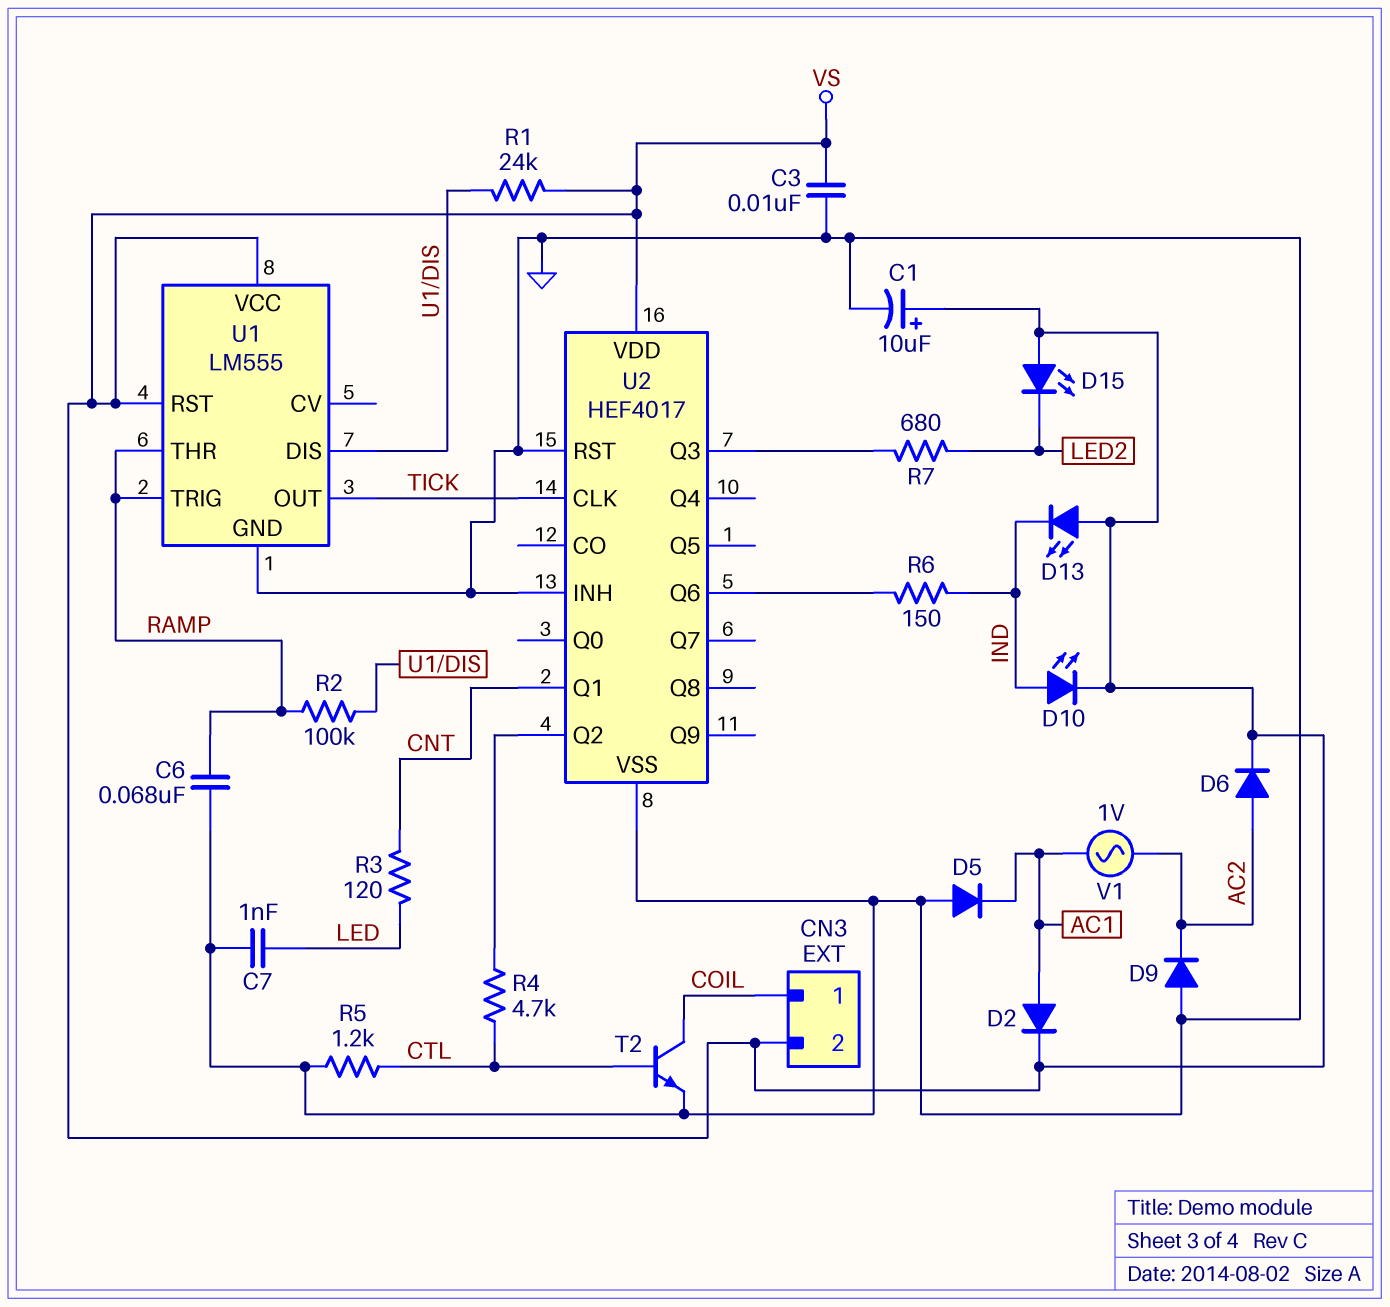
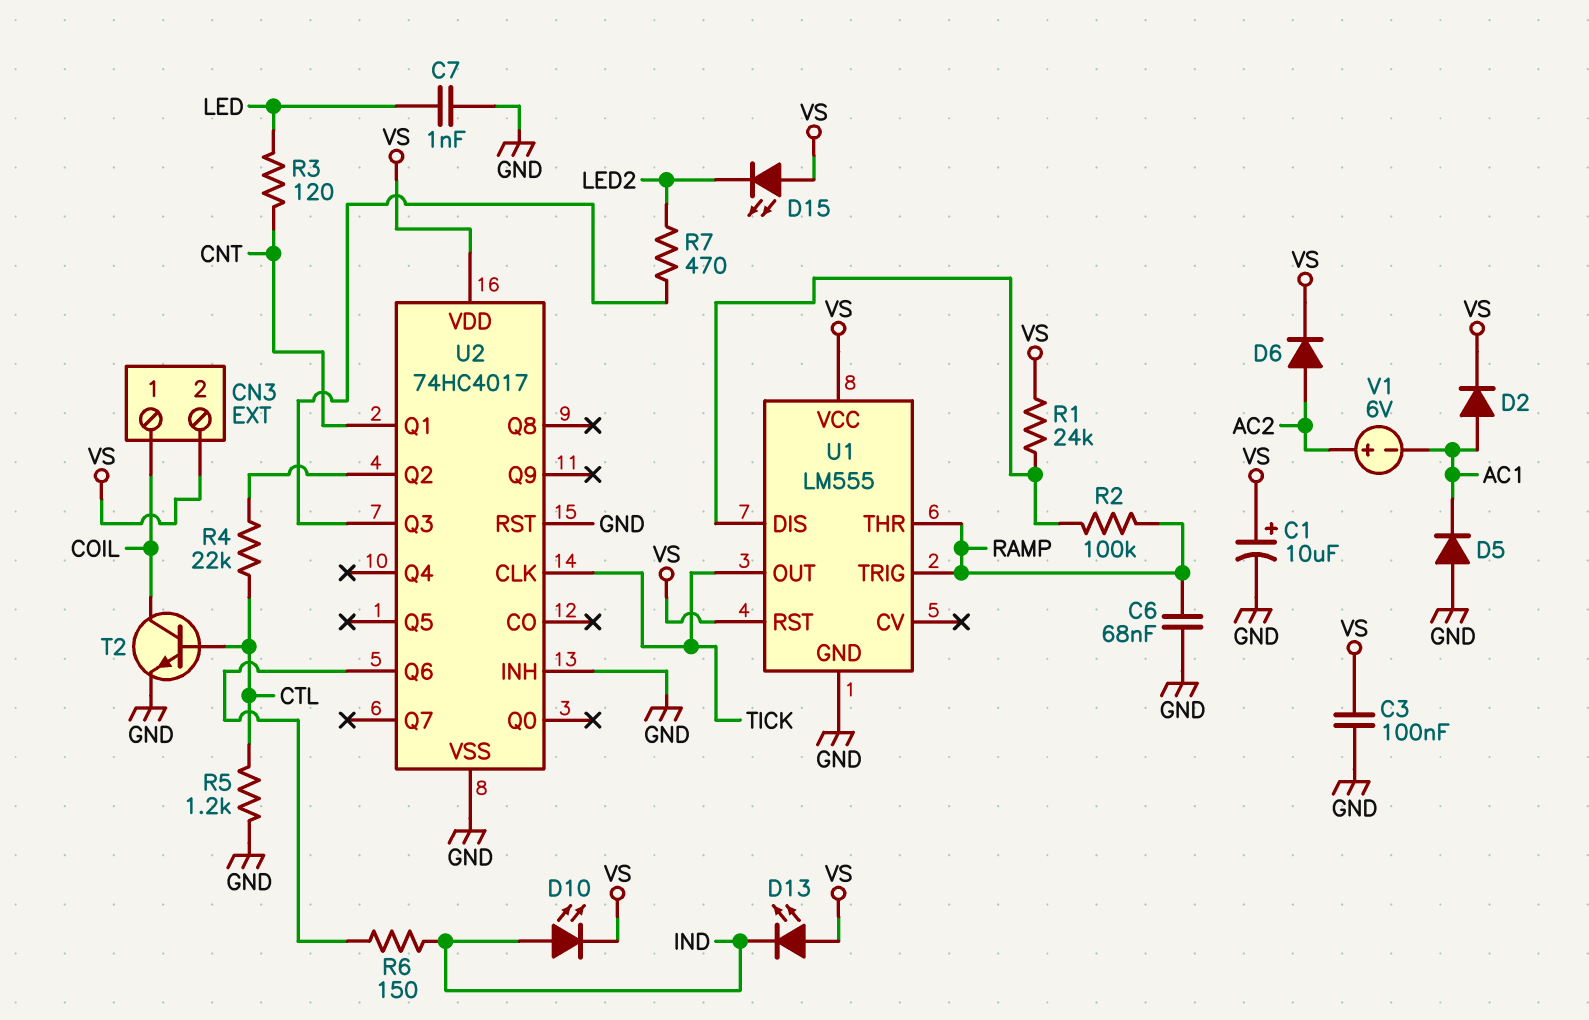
C3: 10nF (GND, VS) -> 100nF (GND, VS)
D9: diode (A GND, K AC2) -> none
R4: 4.7k (CTL, U2/Q2) -> 22k (CTL, U2/Q2)
R7: 680 (LED2, U2/Q3) -> 470 (LED2, U2/Q3)
U2: HEF4017 -> 74HC4017
V1: AC 1V (AC1, AC2) -> 6V (plus AC2, minus AC1)

